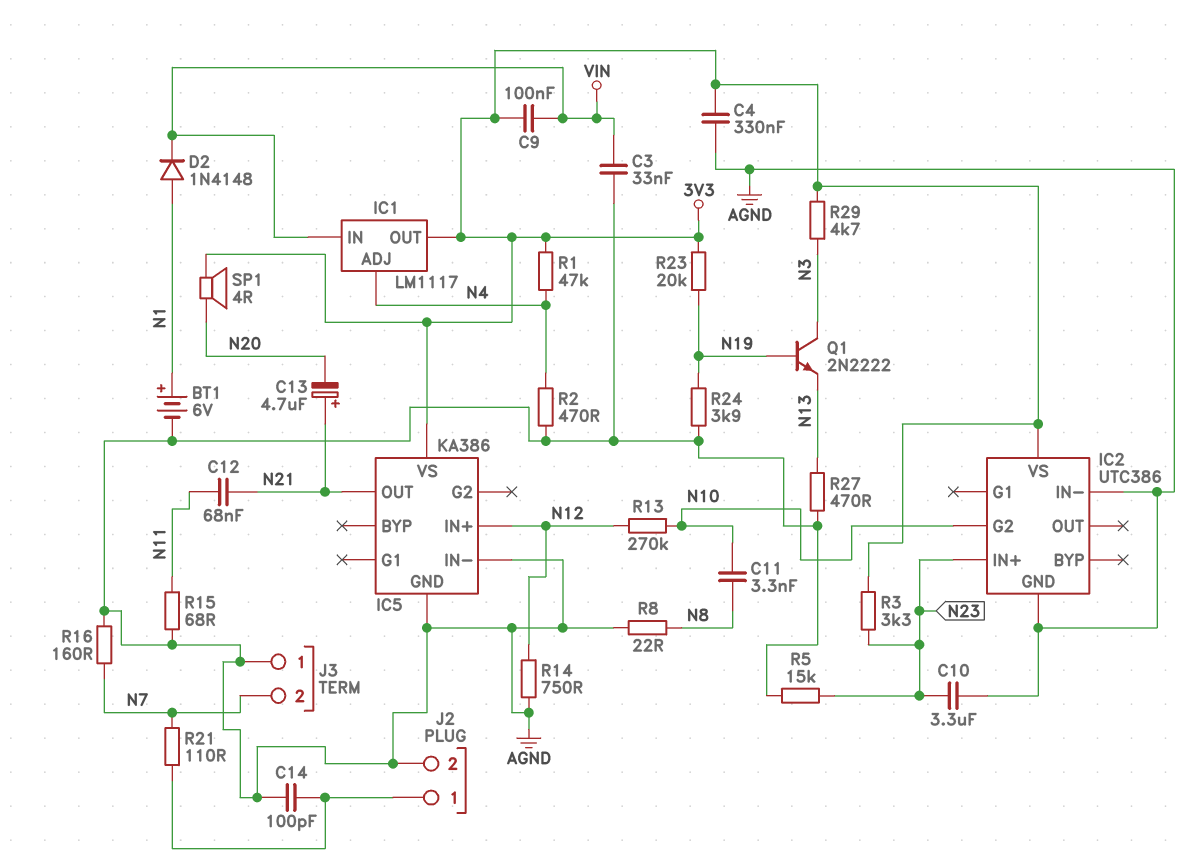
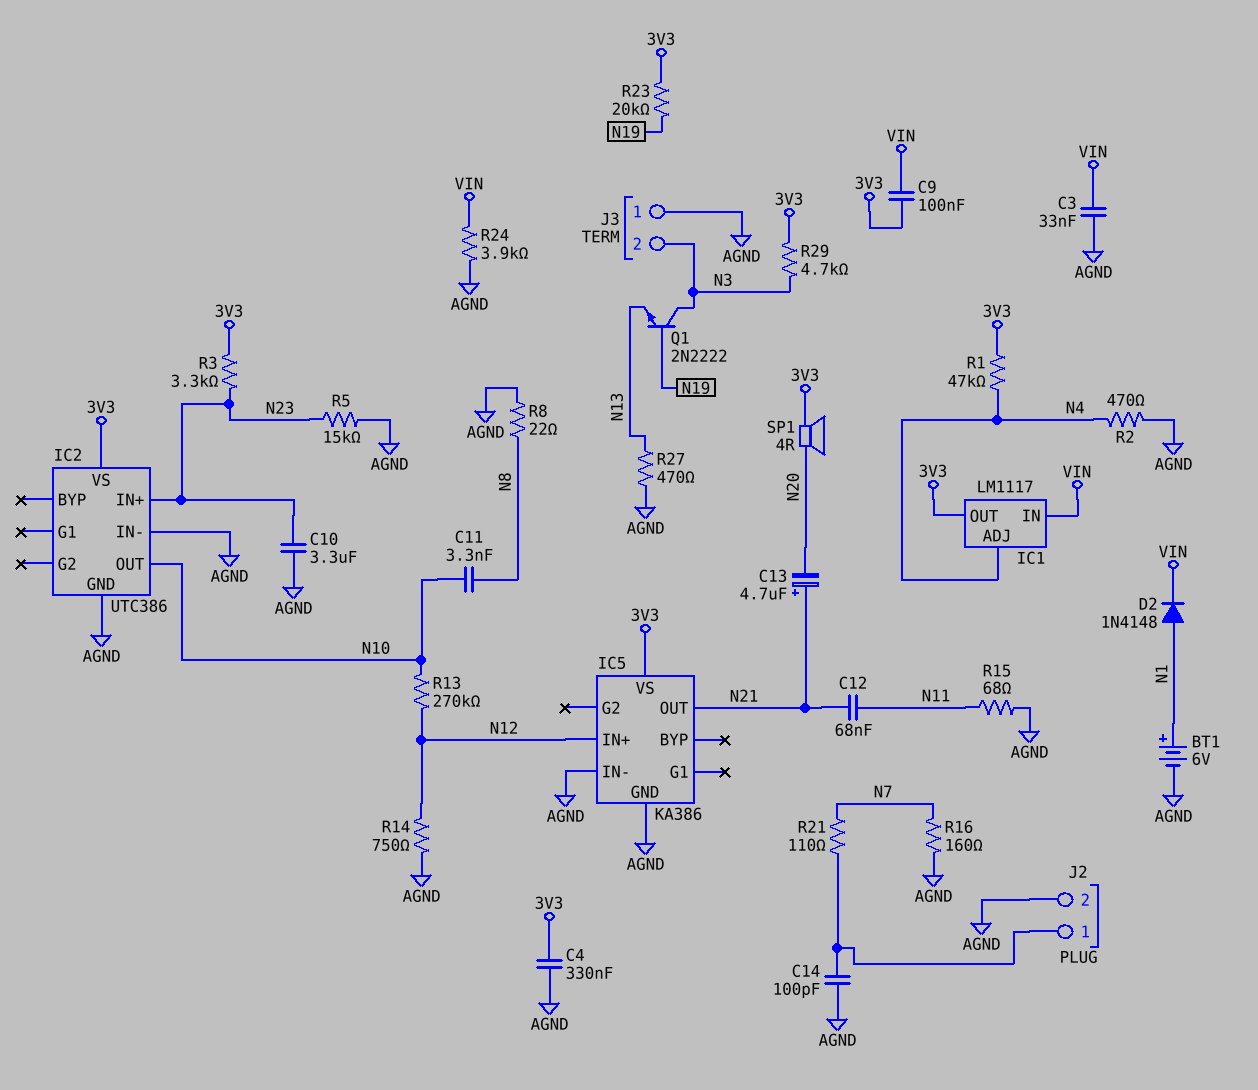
IC2 pin G2: N10 -> none
IC2 pin OUT: none -> N10
J3 pin 2: N7 -> N3
R24: 3.9k (AGND, N19) -> 3.9k (AGND, VIN)

